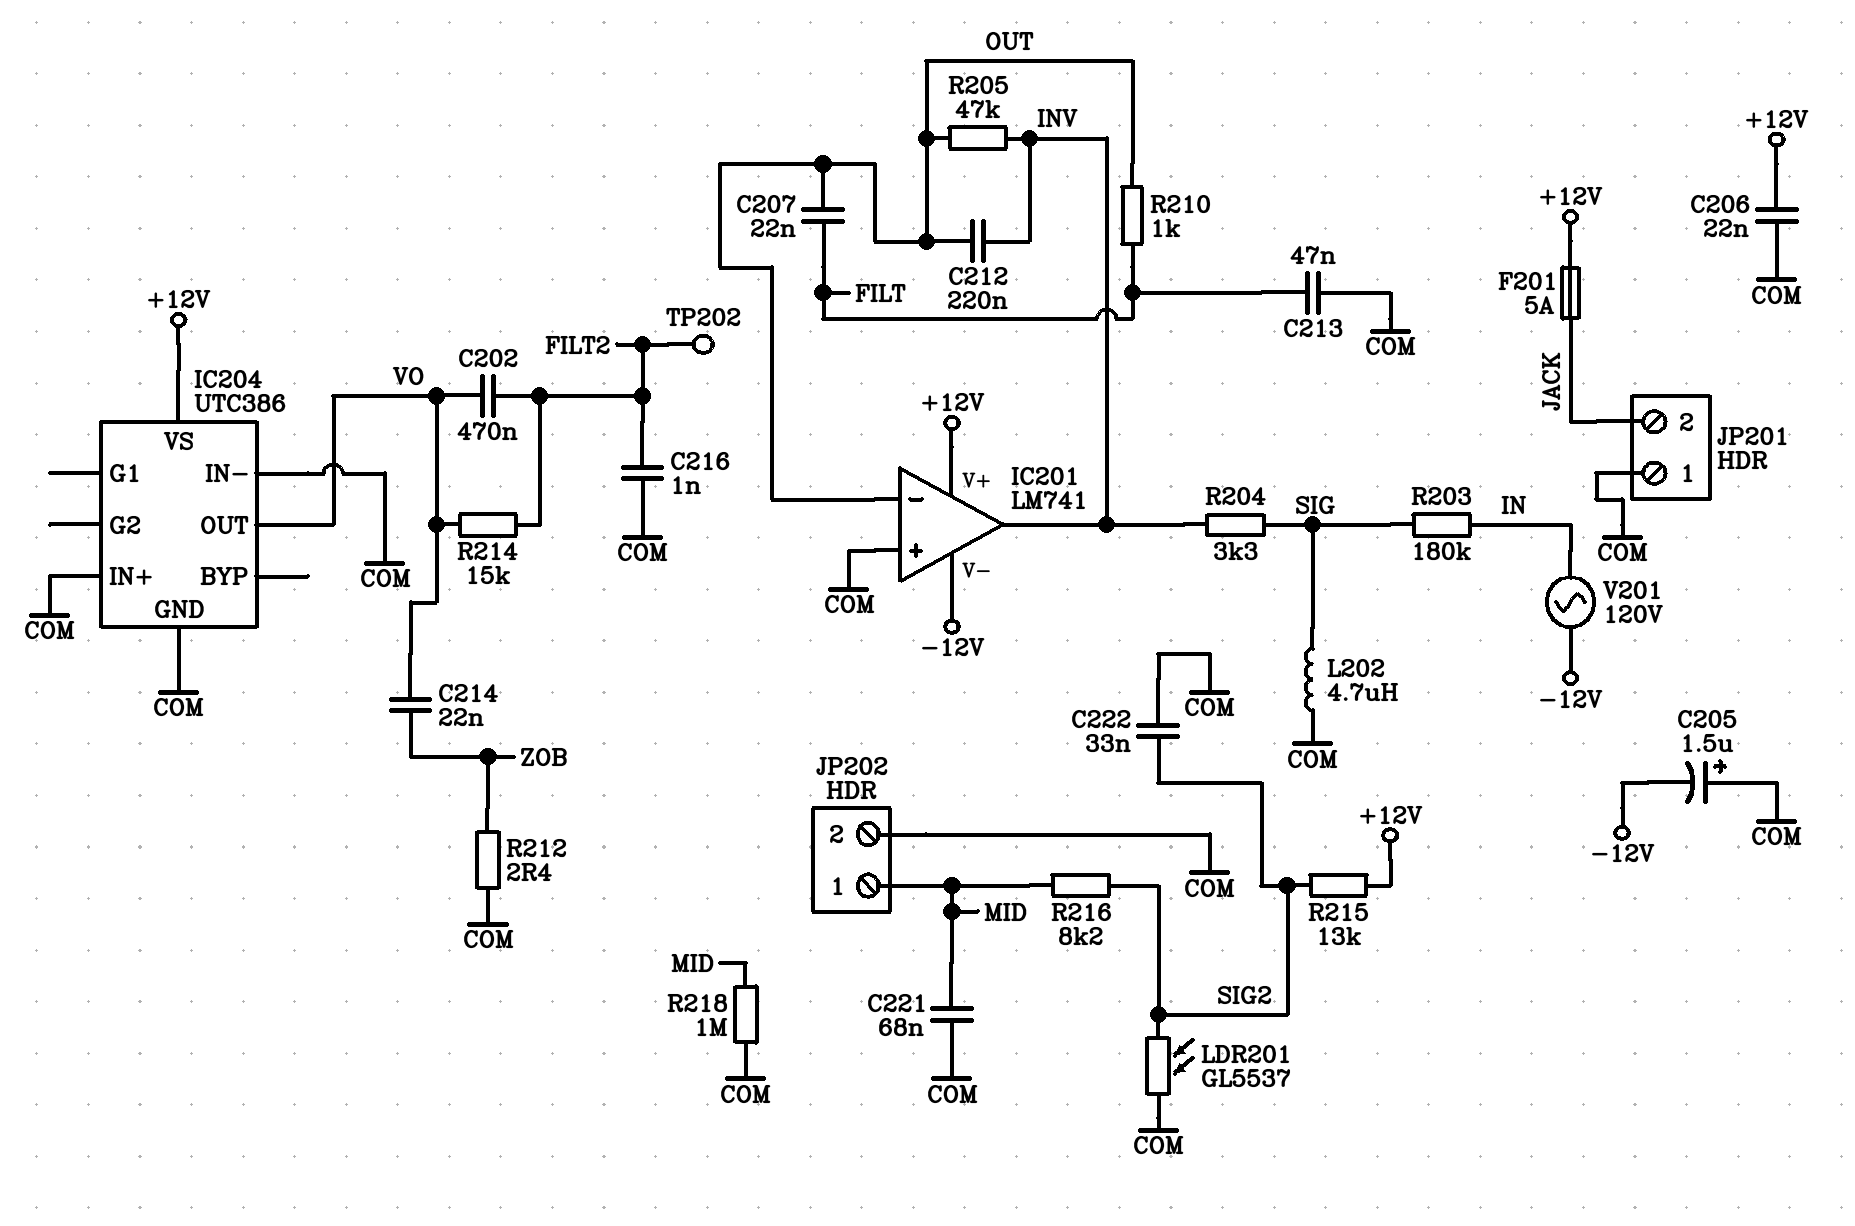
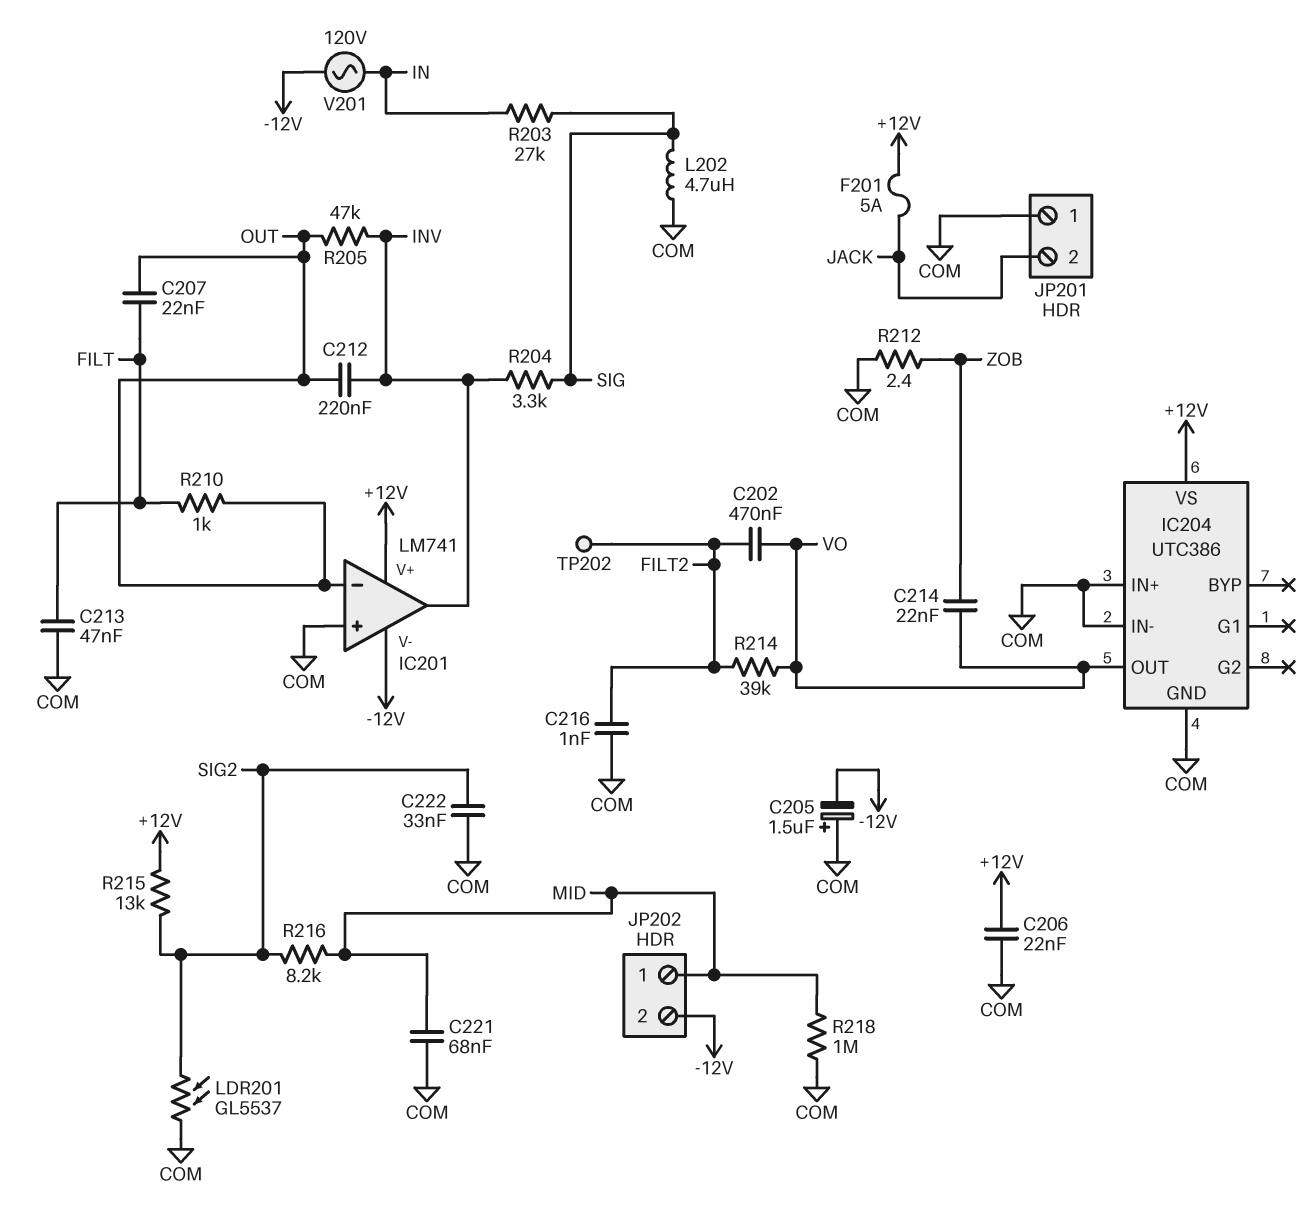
JP202 pin 2: COM -> -12V
R203: 180k (IN, SIG) -> 27k (IN, SIG)
R214: 15k (FILT2, VO) -> 39k (FILT2, VO)

